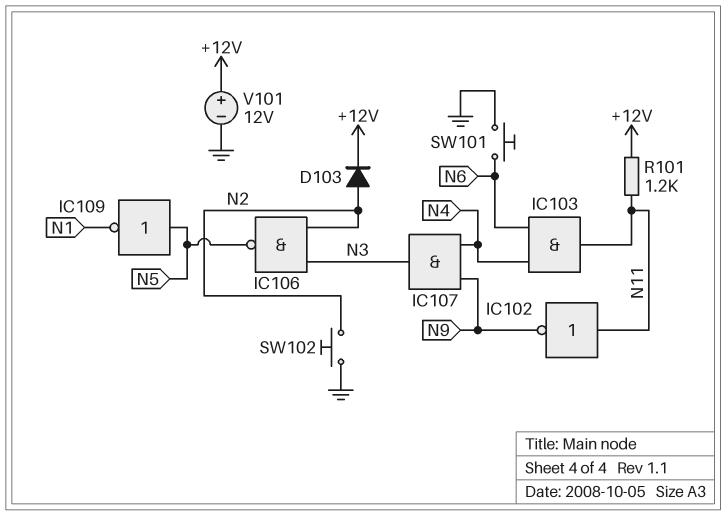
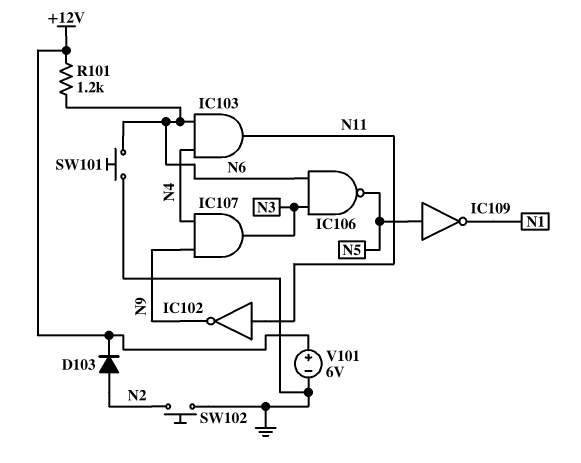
IC106: NAND (in N2, in N3, out N5) -> NAND (in N3, in N6, out N5)
R101: 1.2k (+12V, N11) -> 1.2k (+12V, N6)
V101: 12V (plus +12V, minus GND) -> 6V (plus +12V, minus GND)

